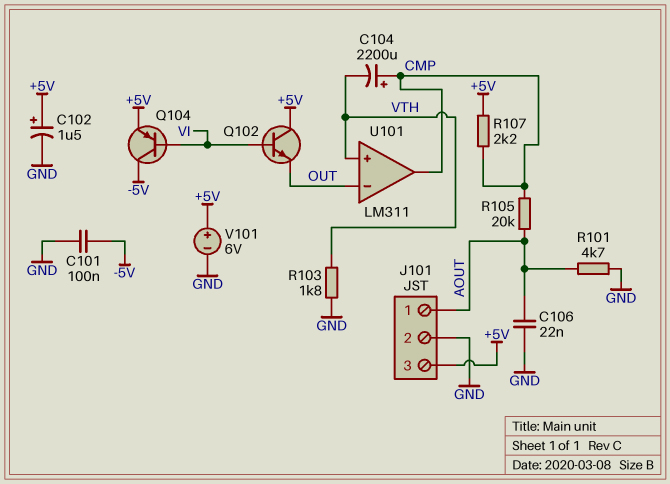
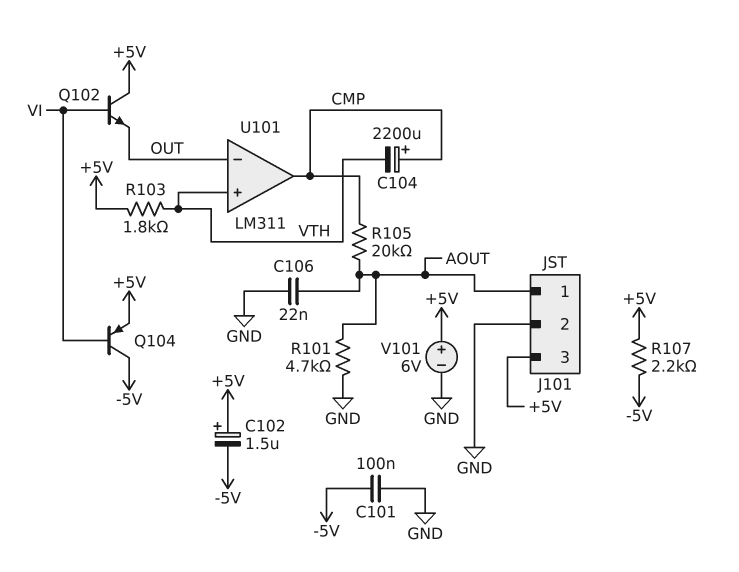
C102: 1.5uF (plus +5V, minus GND) -> 1.5uF (plus +5V, minus -5V)
R103: 1.8k (GND, VTH) -> 1.8k (+5V, VTH)
R107: 2.2k (+5V, CMP) -> 2.2k (+5V, -5V)

